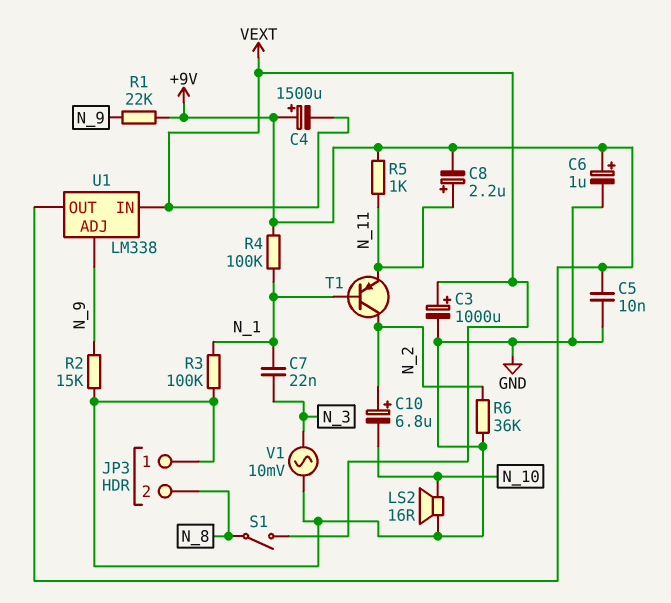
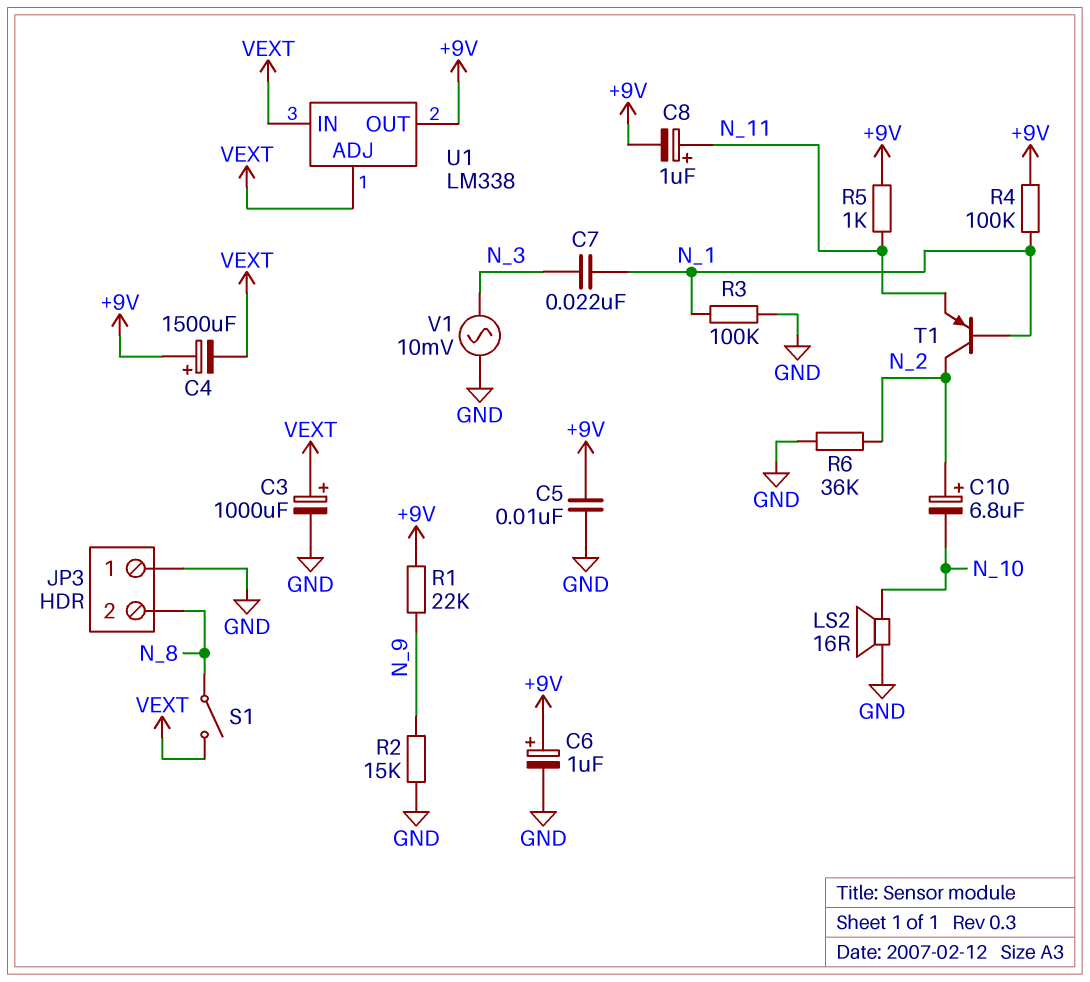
C8: 2.2uF (plus N_11, minus +9V) -> 1uF (plus N_11, minus +9V)
U1 pin ADJ: N_9 -> VEXT

